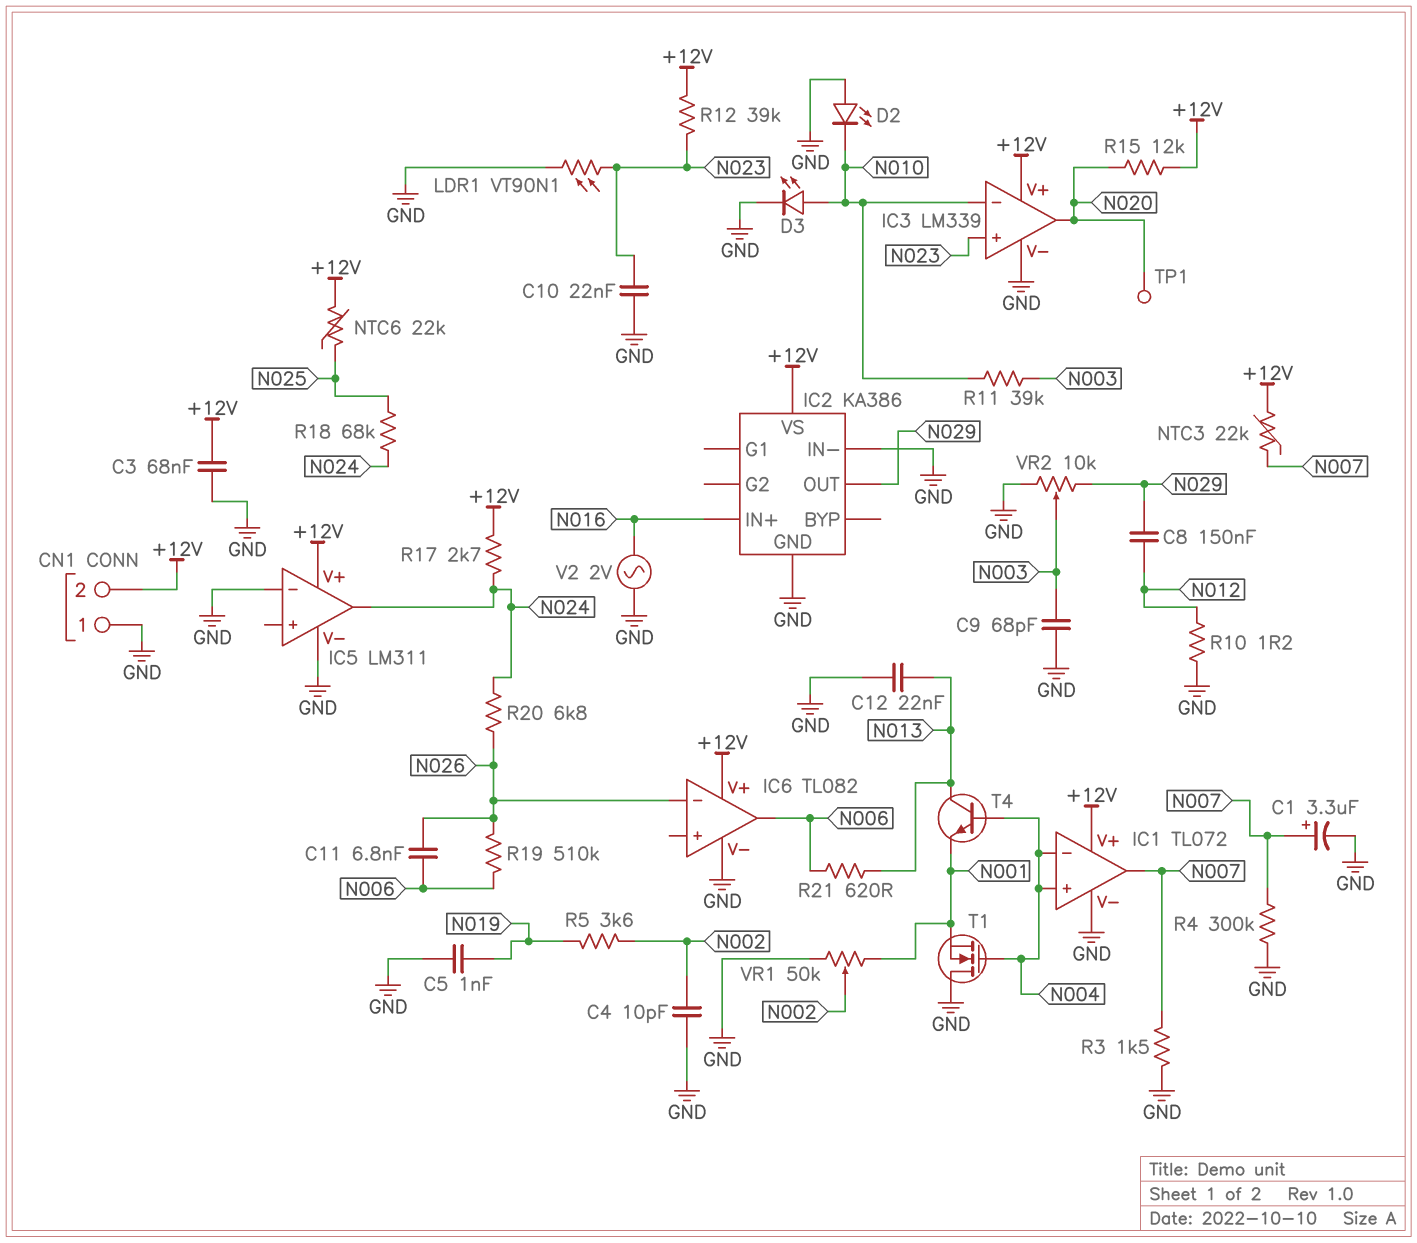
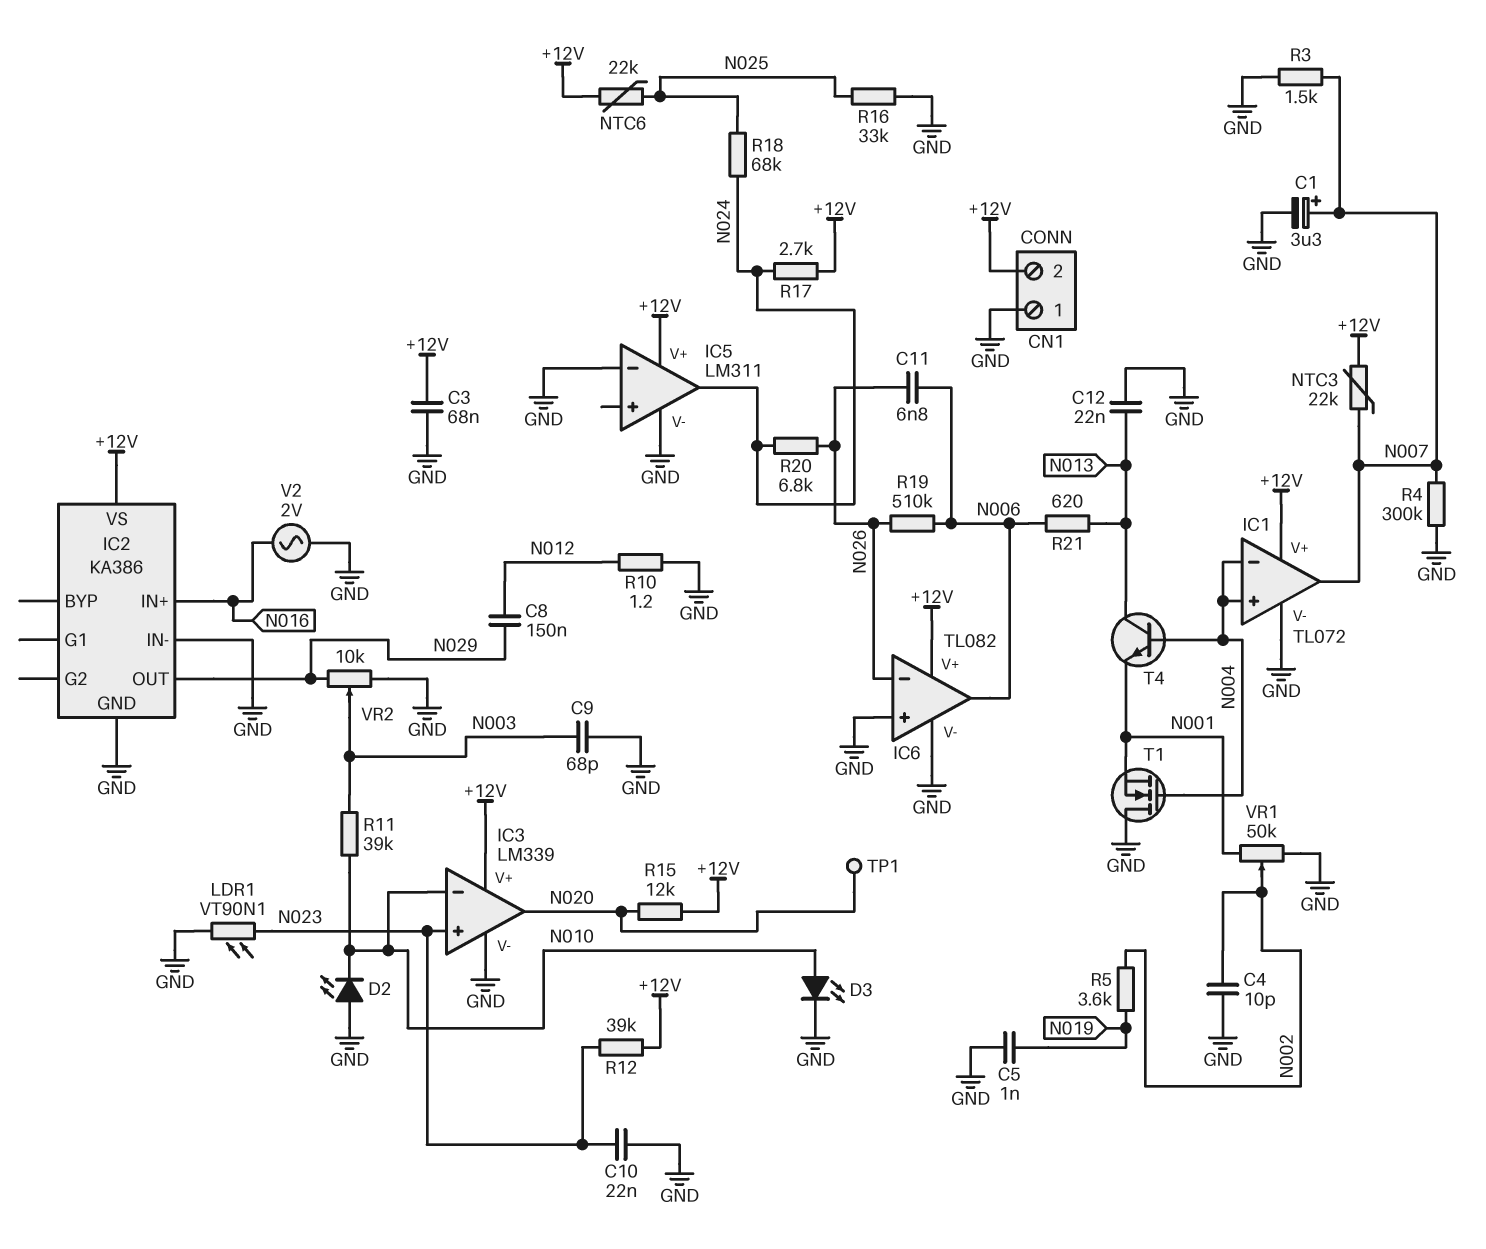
IC6 pin in+: none -> GND
R16: none -> 33k (GND, N025)

